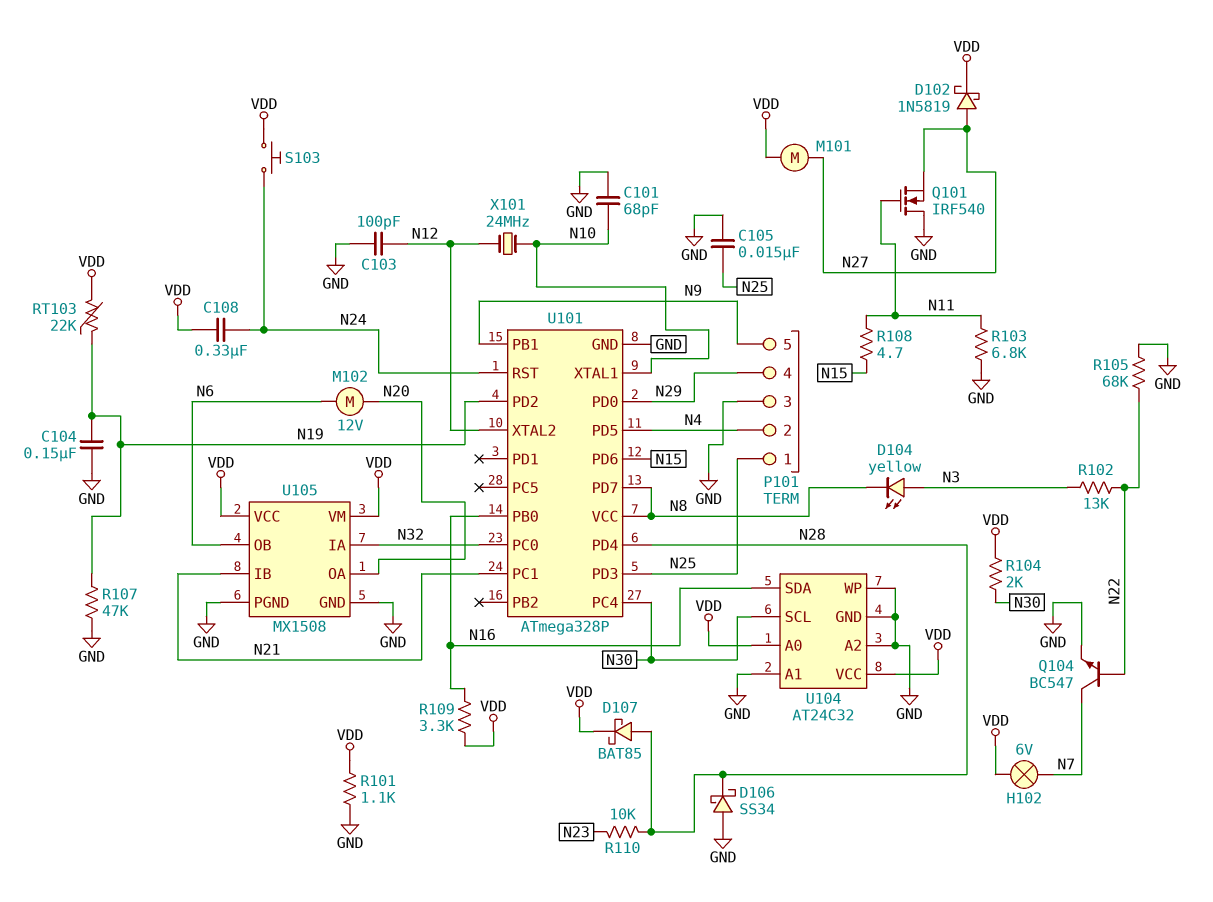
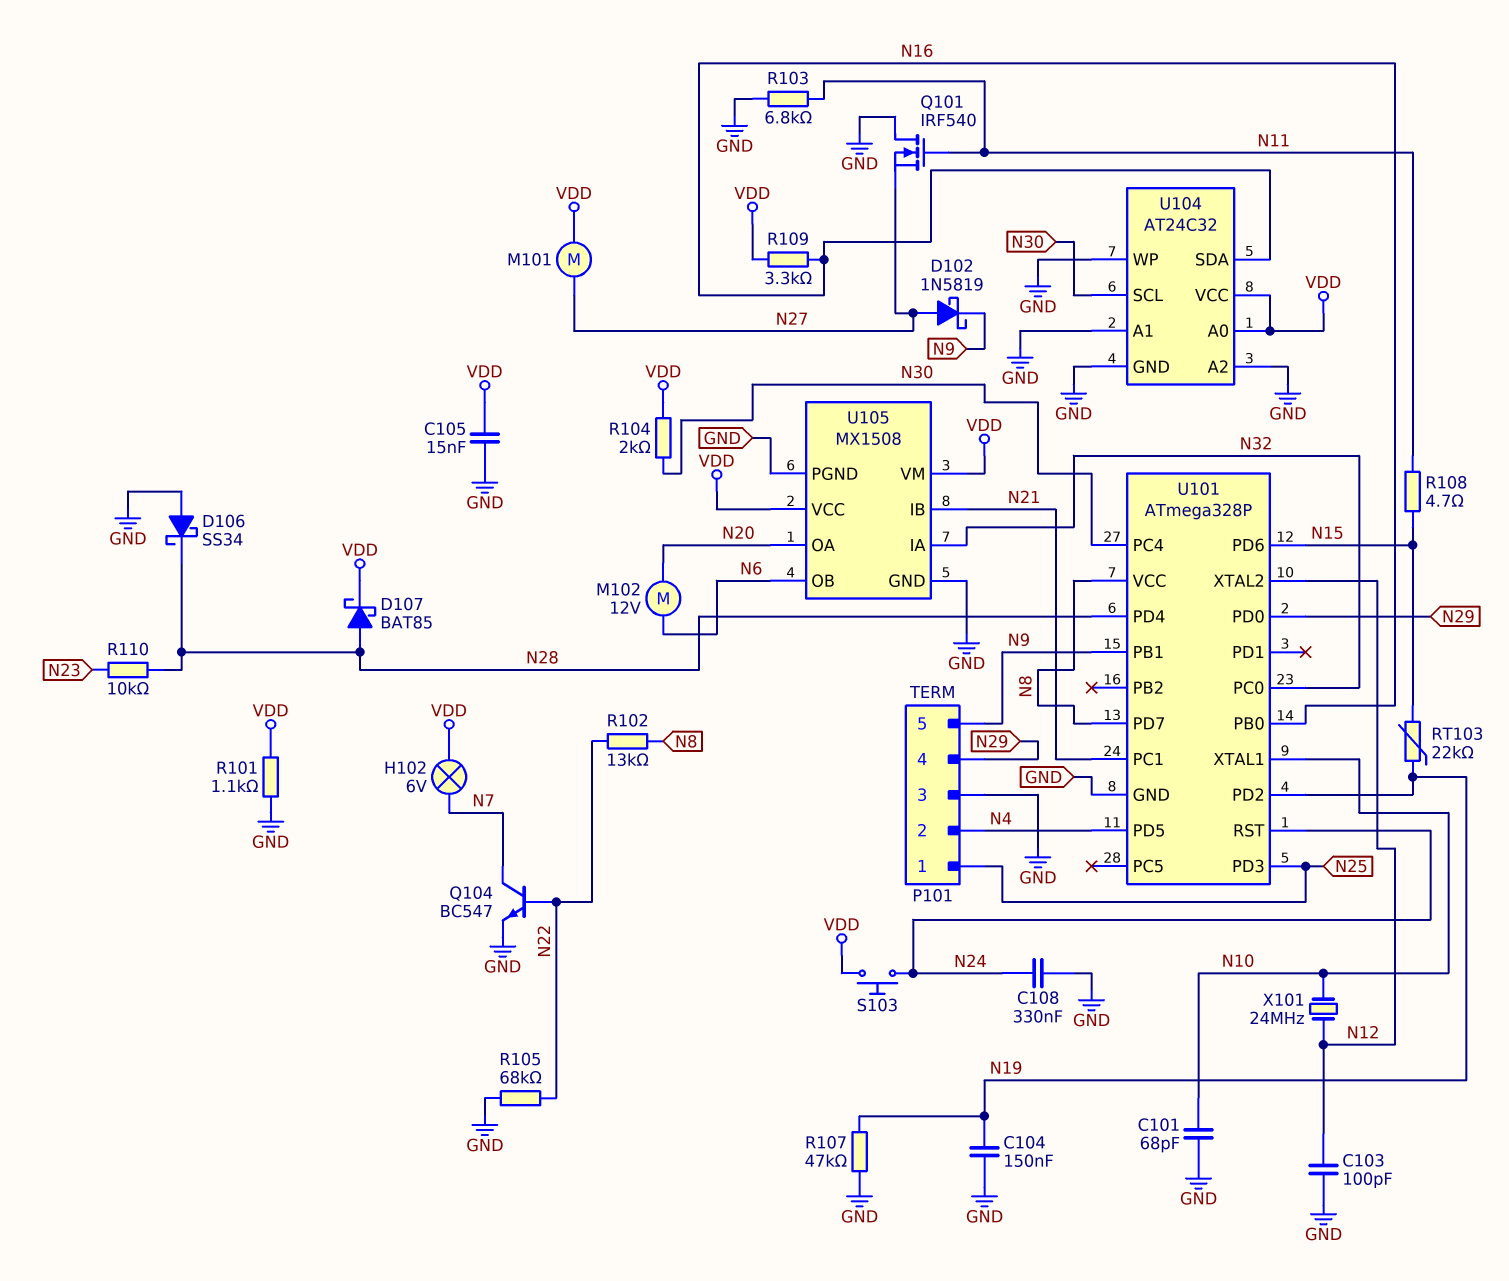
C105: 15nF (GND, N25) -> 15nF (GND, VDD)
C108: 330nF (N24, VDD) -> 330nF (GND, N24)
D102: schottky 1N5819 (A N27, K VDD) -> schottky 1N5819 (A N27, K N9)
D104: LED yellow (A N3, K N8) -> none
R102: 13k (N3, N22) -> 13k (N8, N22)
RT103: 22k (N19, VDD) -> 22k (N15, N19)

